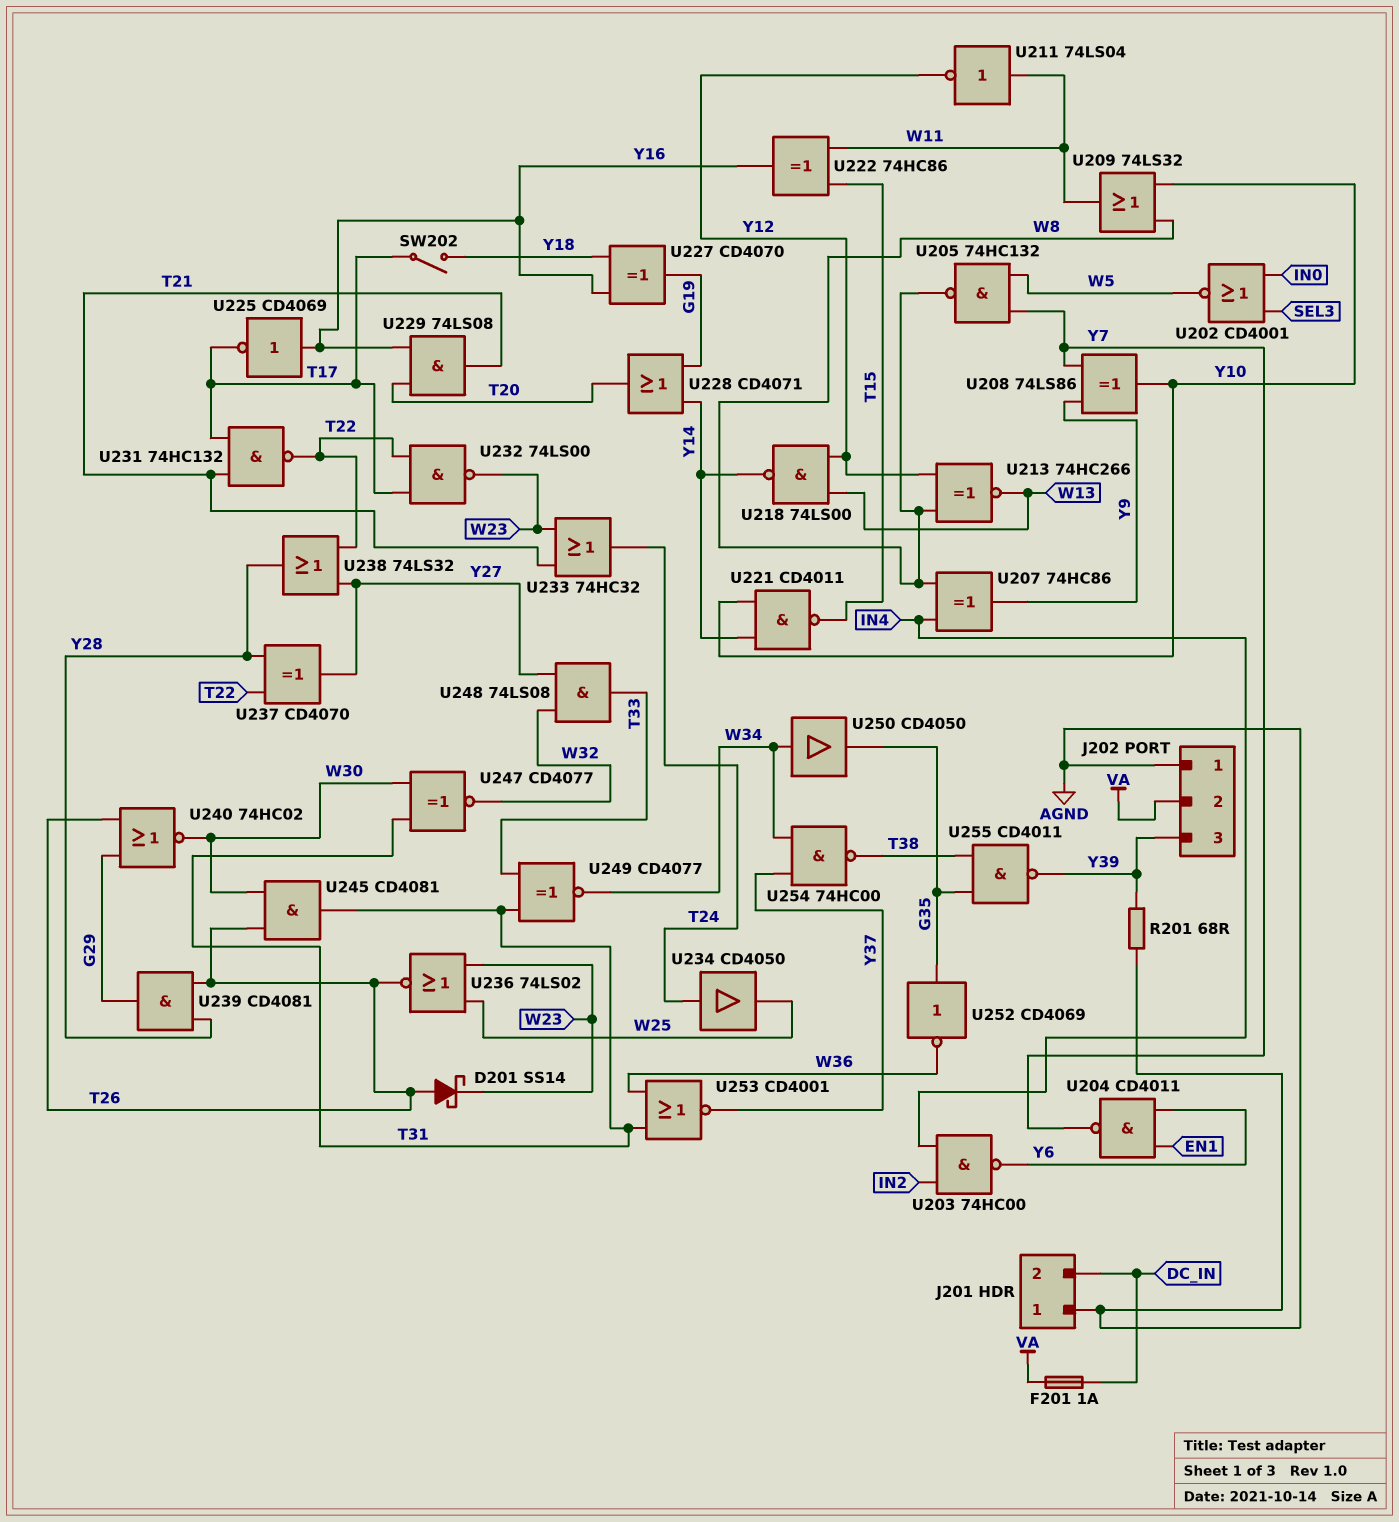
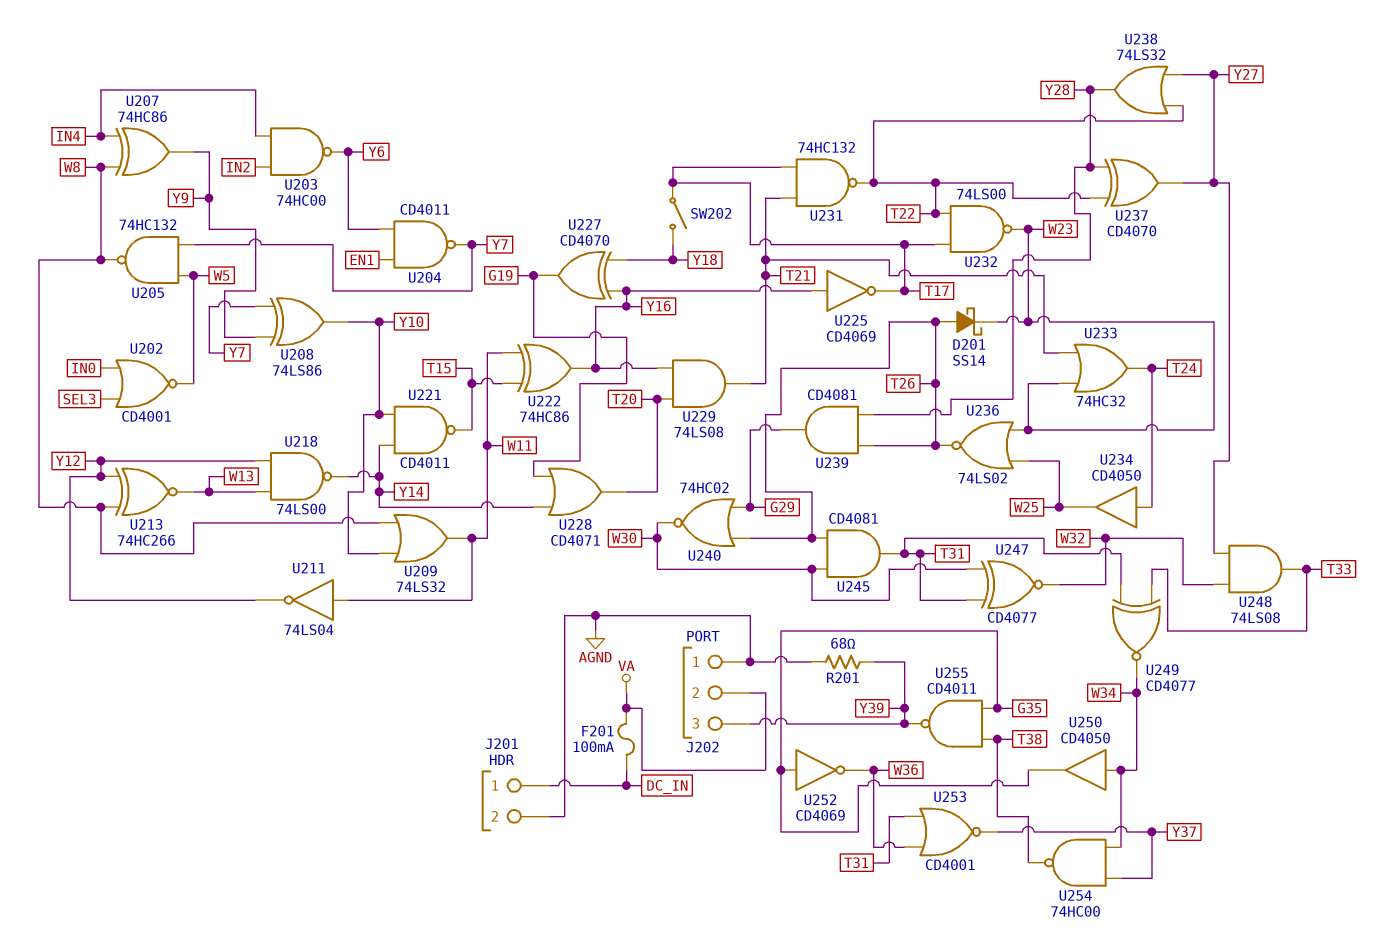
F201: 1A (DC_IN, VA) -> 100mA (DC_IN, VA)
J201 pin 1: AGND -> DC_IN
J201 pin 2: DC_IN -> AGND

